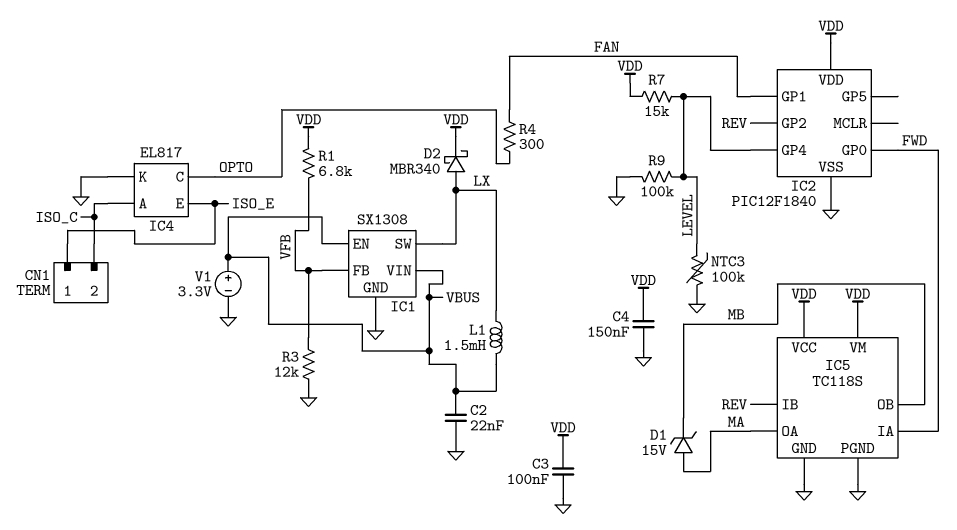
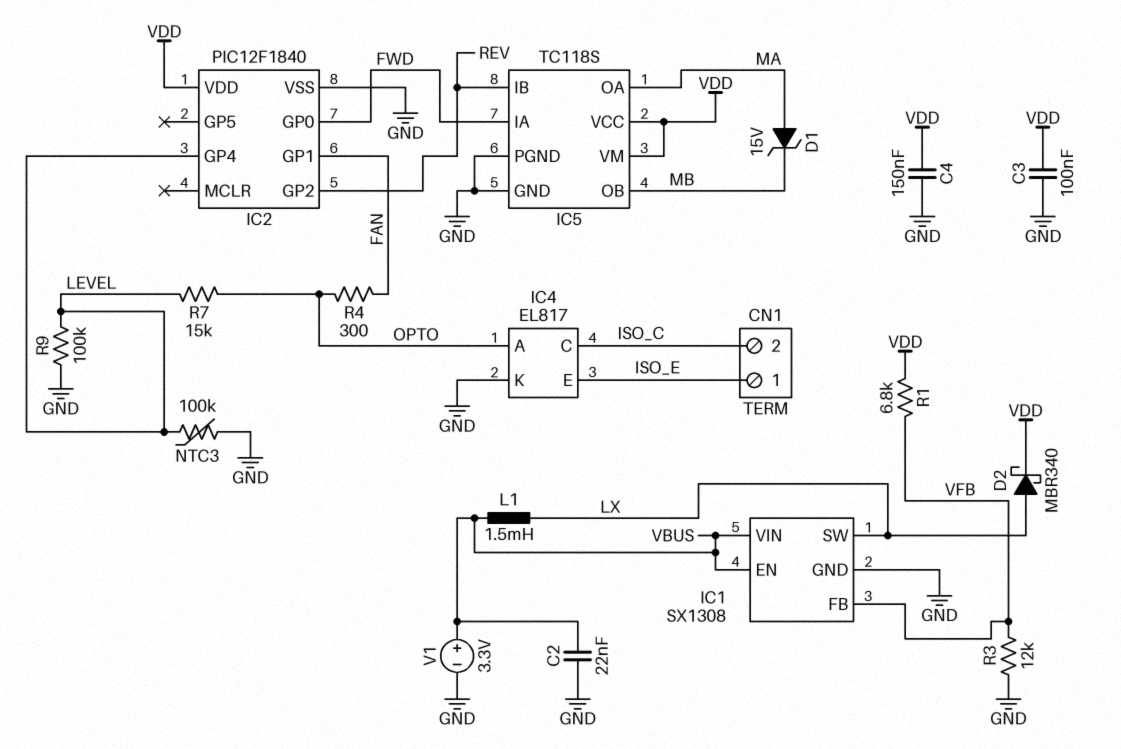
IC4 pin A: ISO_C -> OPTO
IC4 pin C: OPTO -> ISO_C
R7: 15k (LEVEL, VDD) -> 15k (LEVEL, OPTO)

